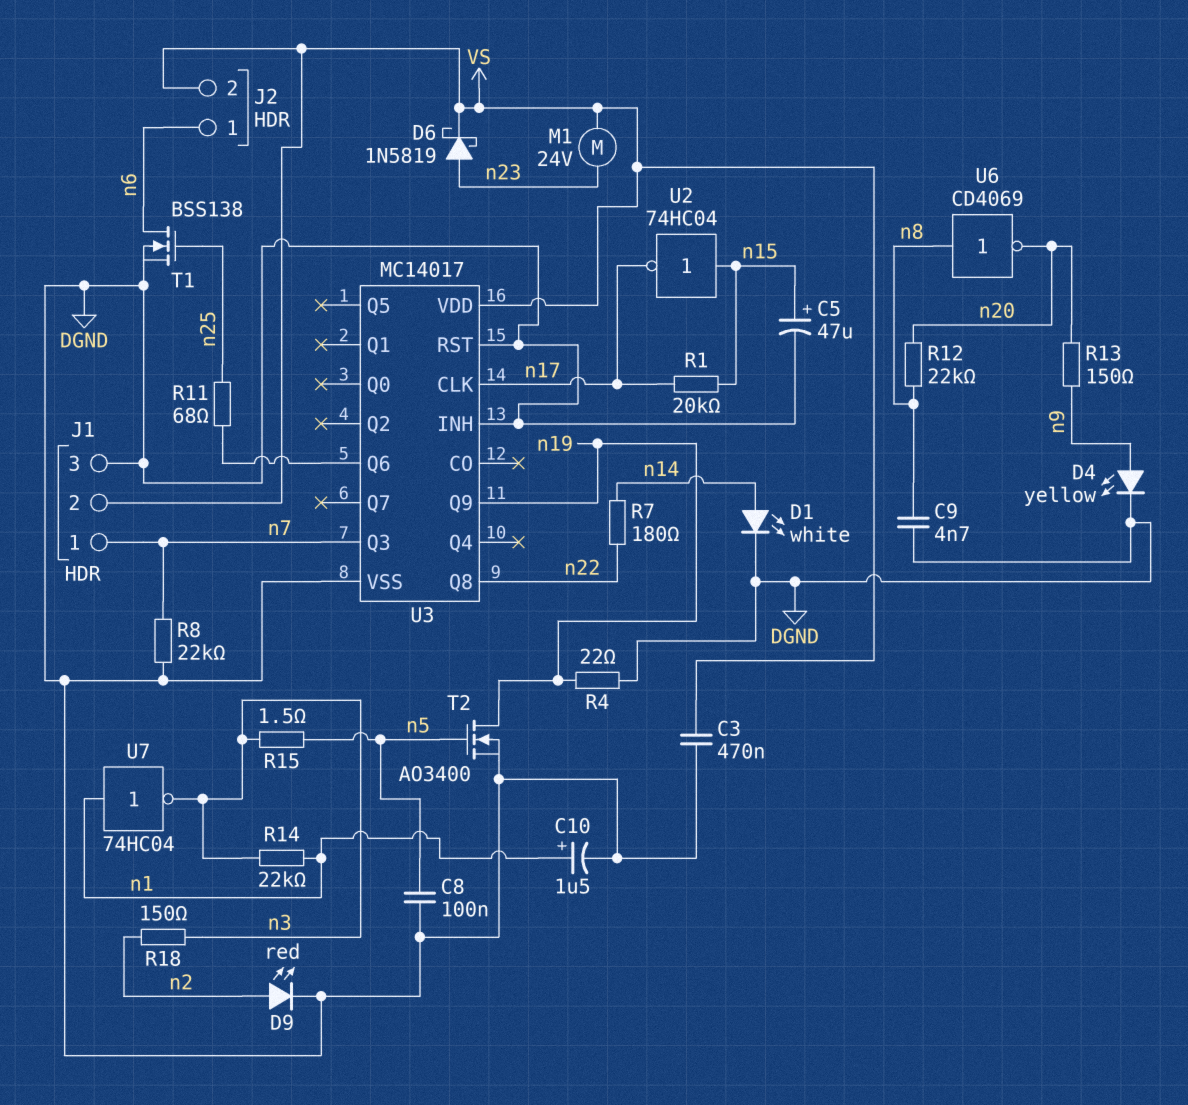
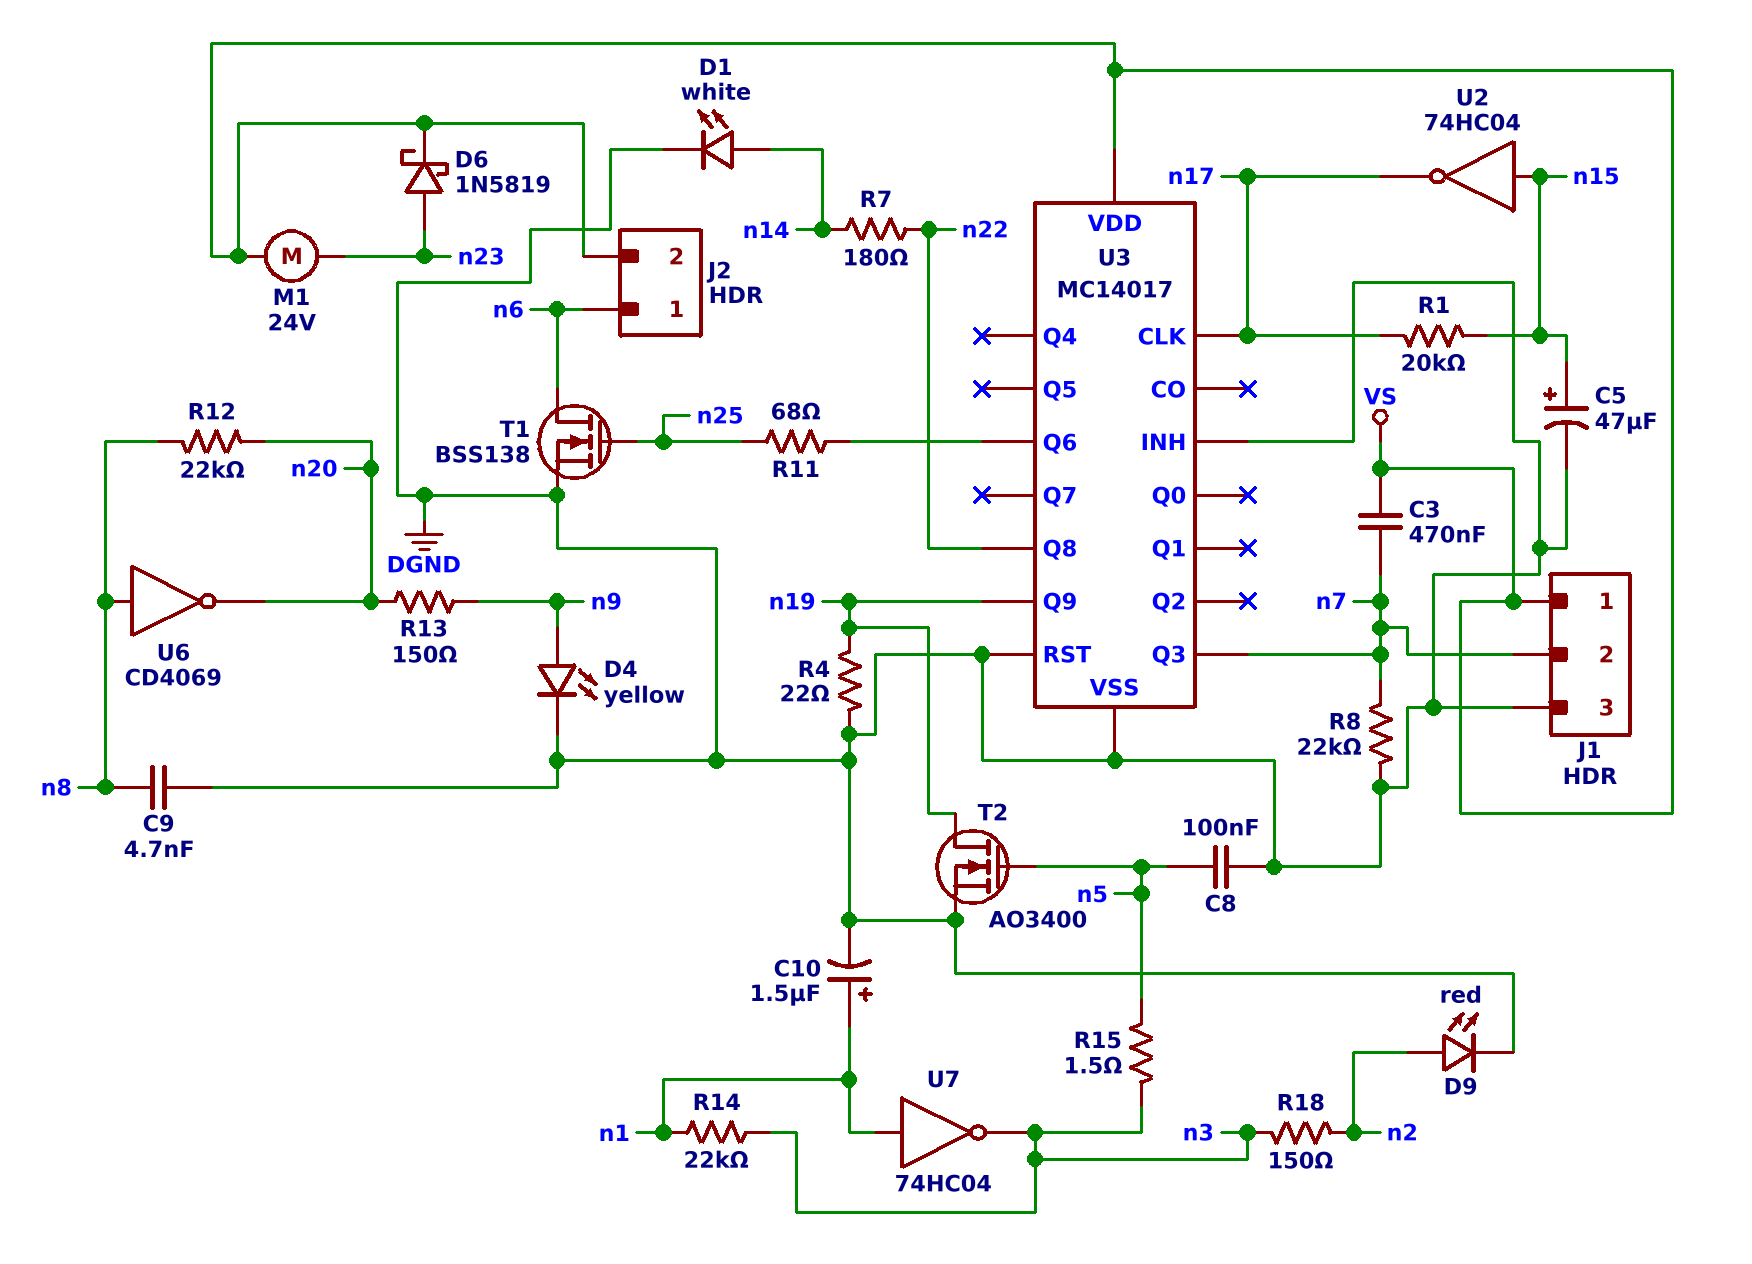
C3: 470nF (DGND, VS) -> 470nF (VS, n7)
J1 pin 1: n7 -> VS
J1 pin 2: VS -> n7

